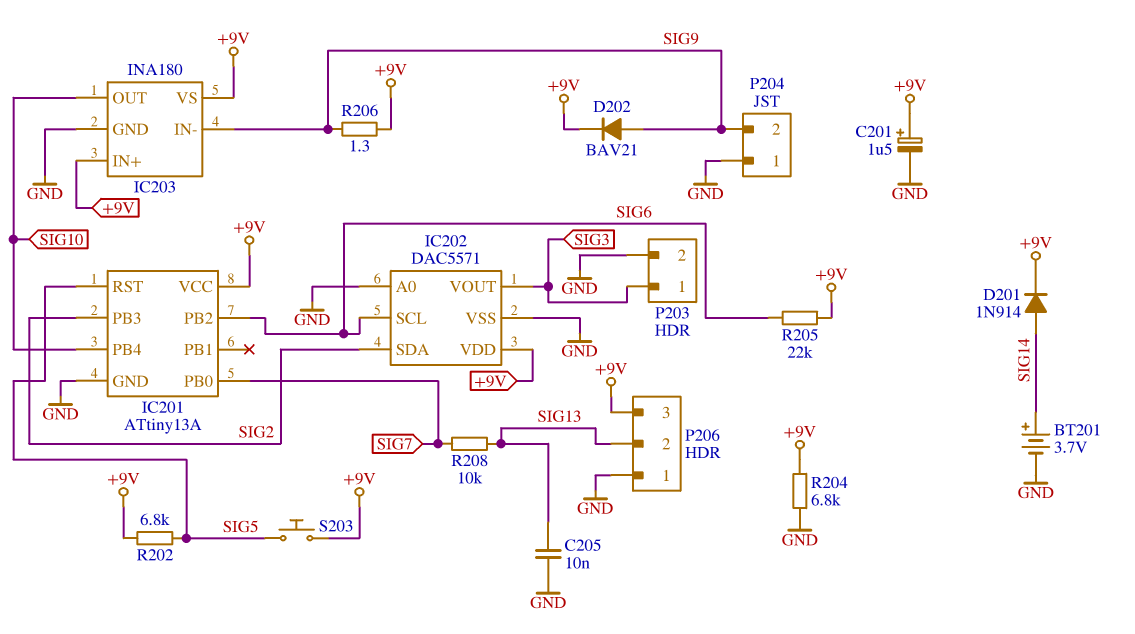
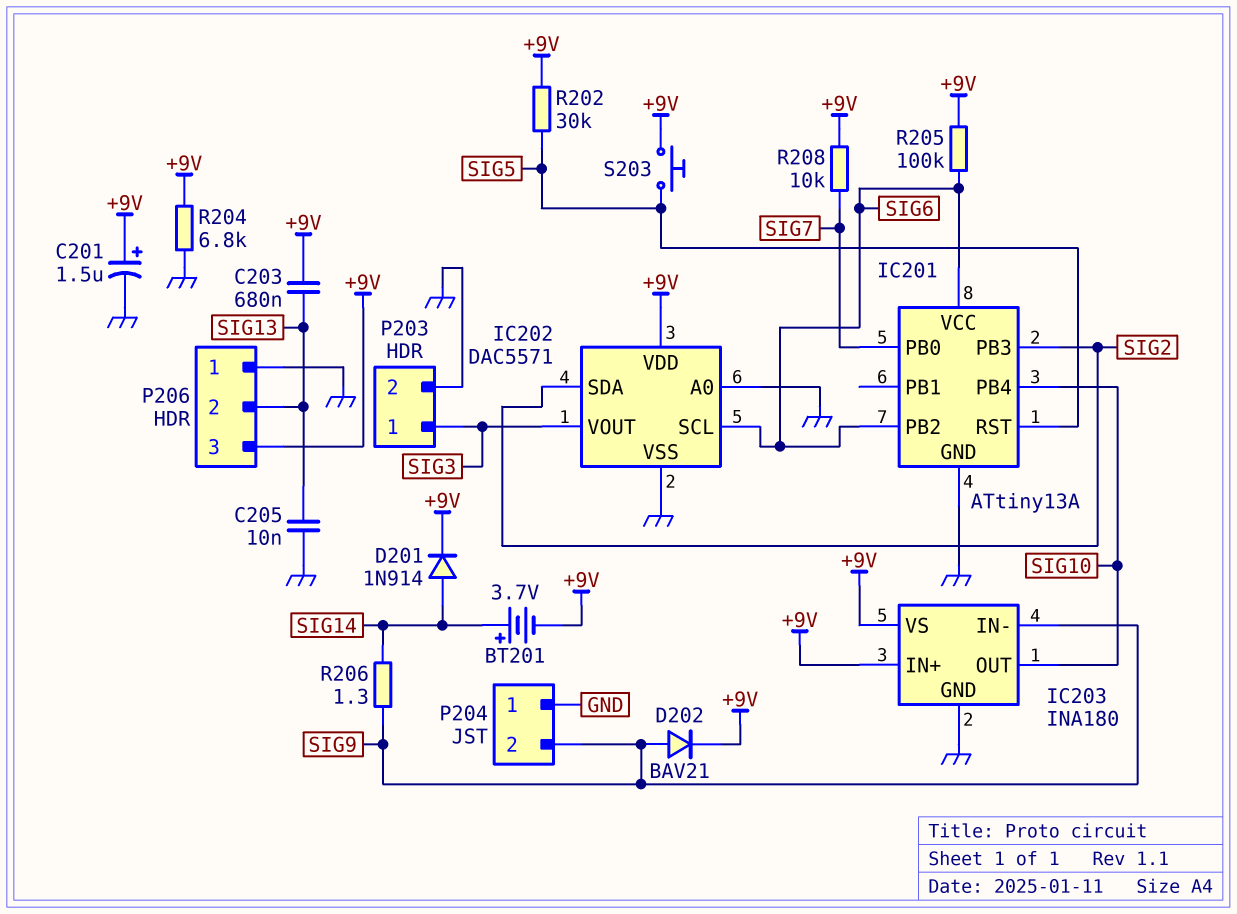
BT201: 3.7V (plus SIG14, minus GND) -> 3.7V (plus SIG14, minus +9V)
C203: none -> 680nF (+9V, SIG13)
IC201 pin VCC: +9V -> SIG6
R202: 6.8k (+9V, SIG5) -> 30k (+9V, SIG5)
R205: 22k (+9V, SIG6) -> 100k (+9V, SIG6)
R206: 1.3 (+9V, SIG9) -> 1.3 (SIG9, SIG14)
R208: 10k (SIG7, SIG13) -> 10k (+9V, SIG7)

